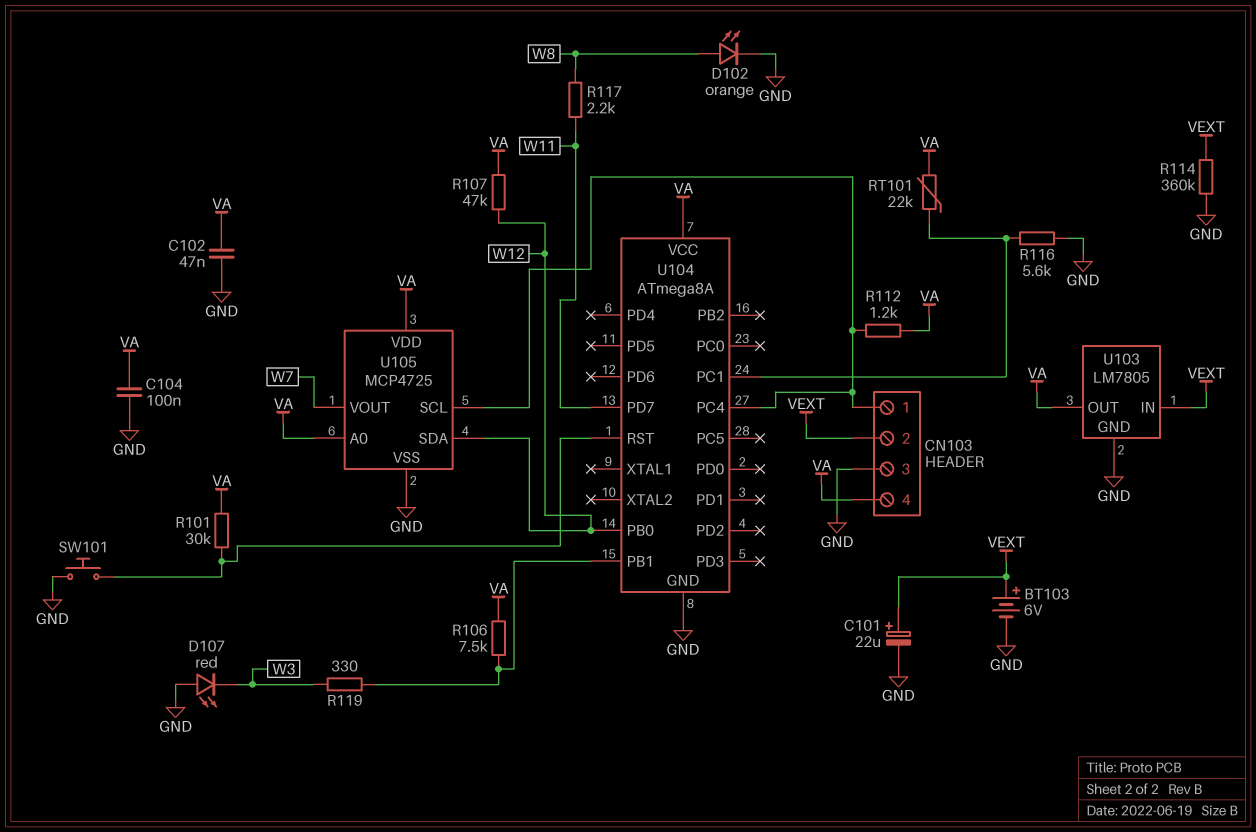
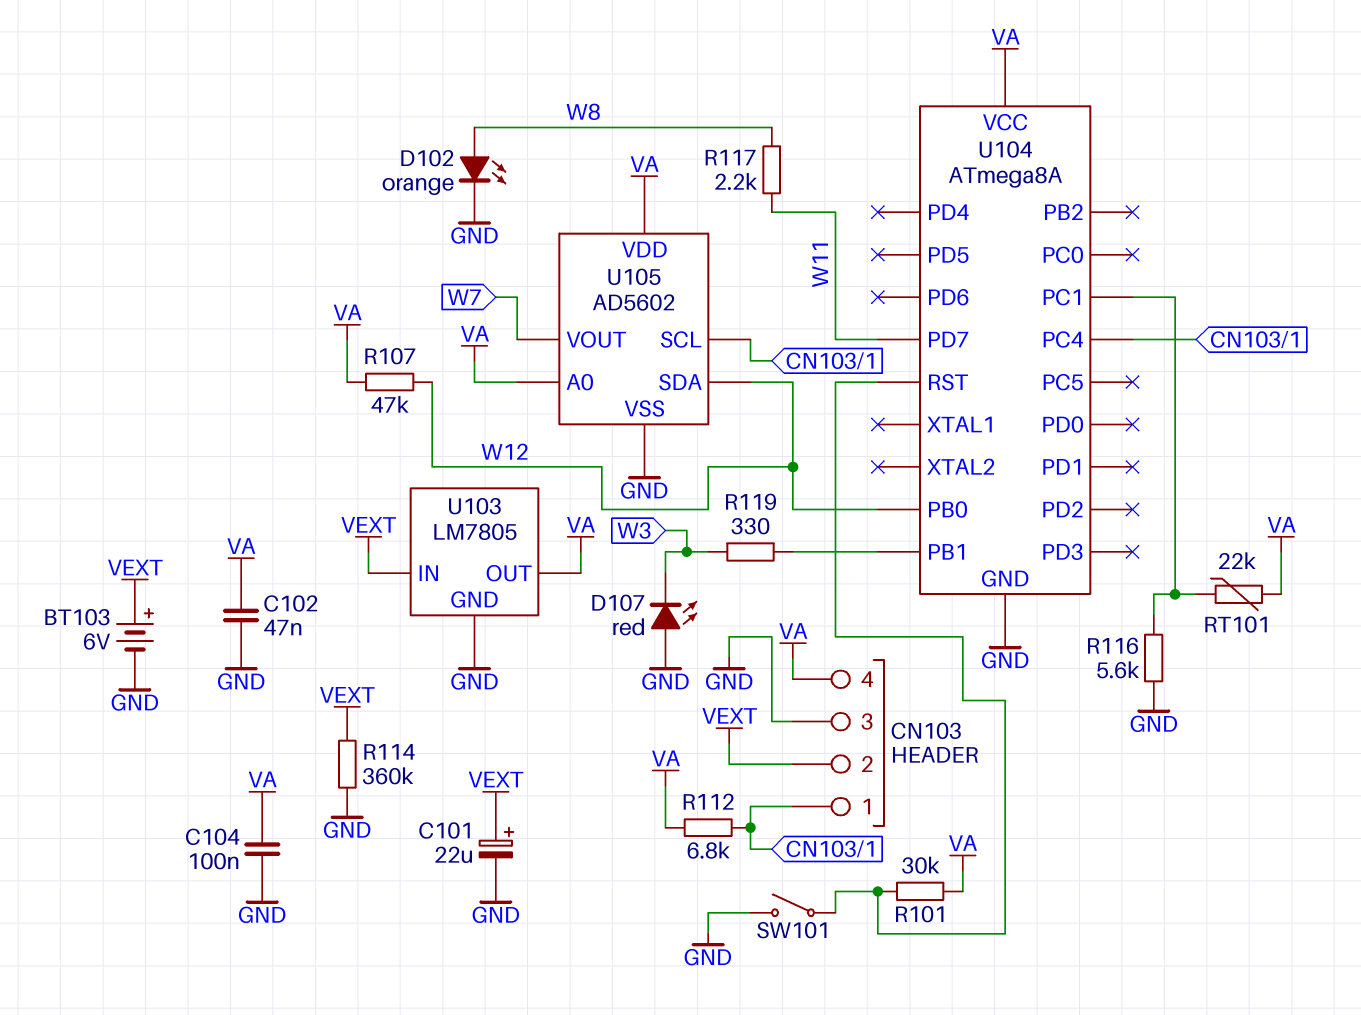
R106: 7.5k (U104/PB1, VA) -> none
R112: 1.2k (CN103/1, VA) -> 6.8k (CN103/1, VA)
SW101: button (GND, U104/RST) -> switch (GND, U104/RST)
U105: MCP4725 -> AD5602

